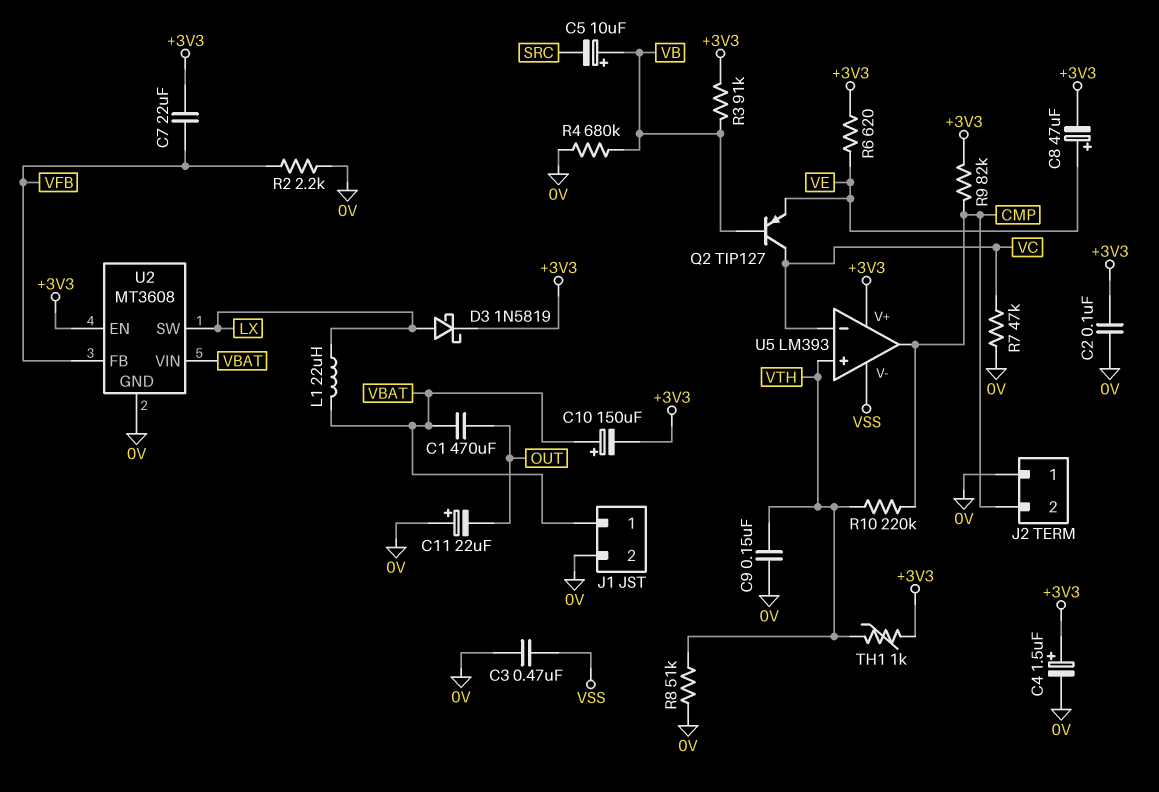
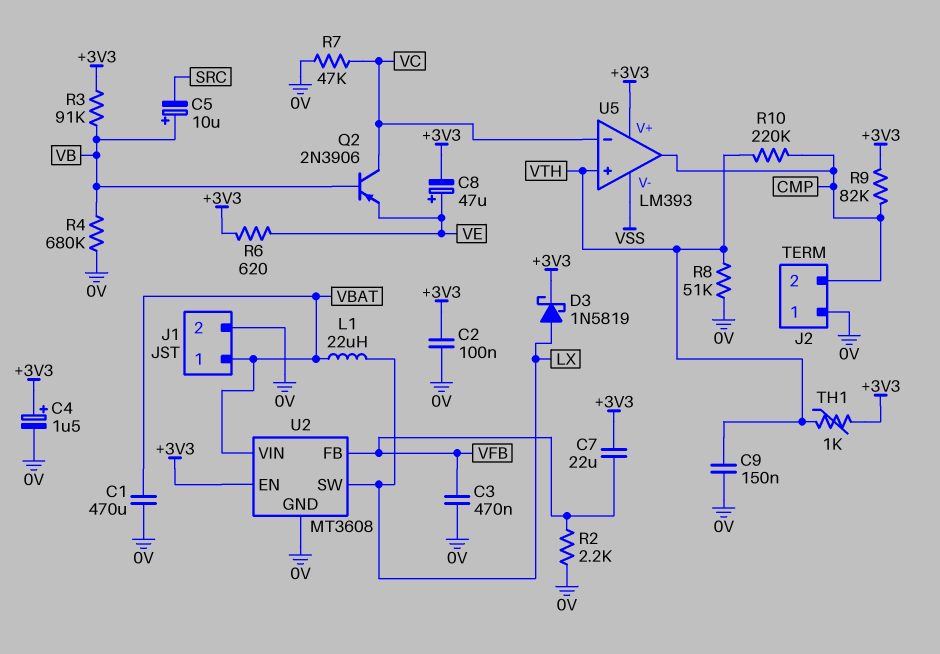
C1: 470uF (OUT, VBAT) -> 470uF (0V, VBAT)
C3: 470nF (0V, VSS) -> 470nF (0V, VFB)
C10: 150uF (plus VBAT, minus +3V3) -> none
C11: 22uF (plus 0V, minus OUT) -> none
Q2: PNP TIP127 (B VB, C VC, E VE) -> PNP 2N3906 (B VB, C VC, E VE)

